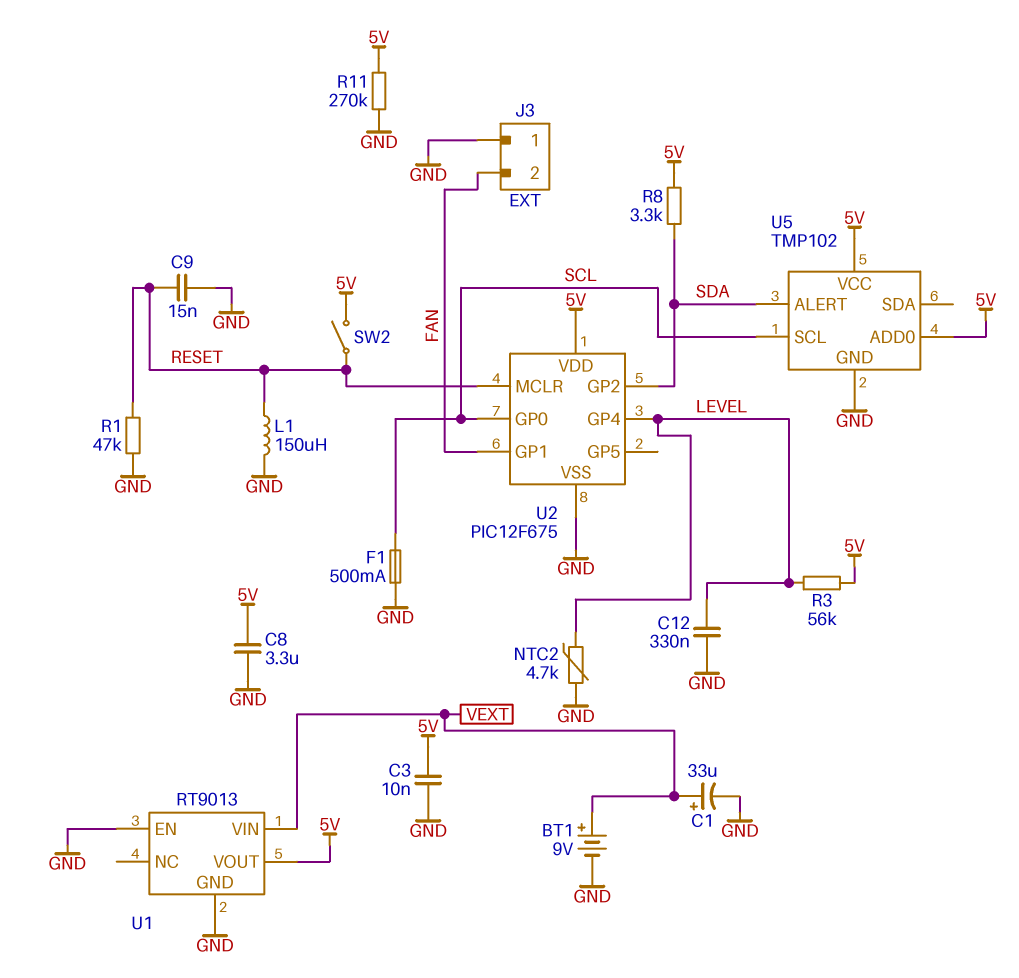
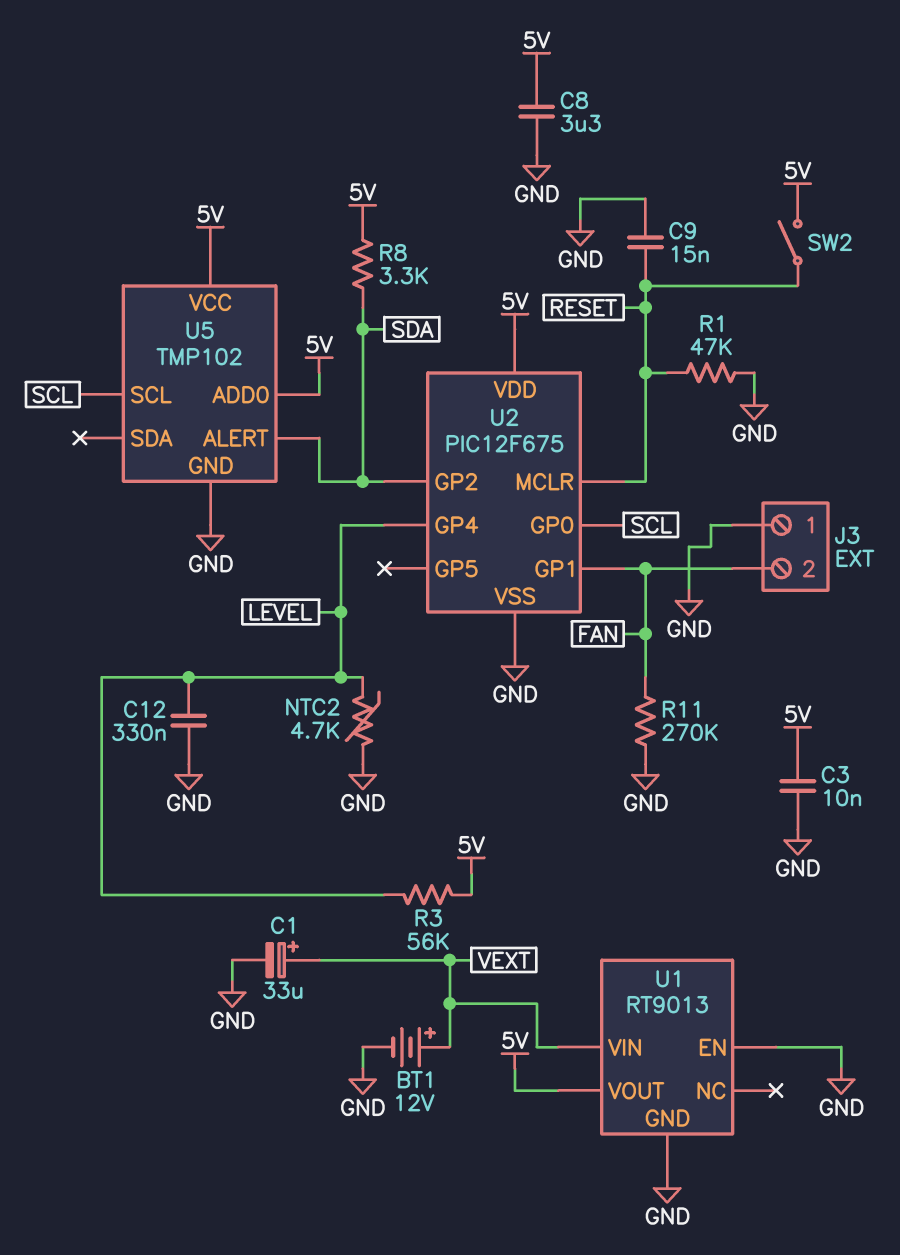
BT1: 9V (plus VEXT, minus GND) -> 12V (plus VEXT, minus GND)
F1: 500mA (GND, SCL) -> none
L1: 150uH (GND, RESET) -> none
R11: 270k (5V, GND) -> 270k (FAN, GND)

